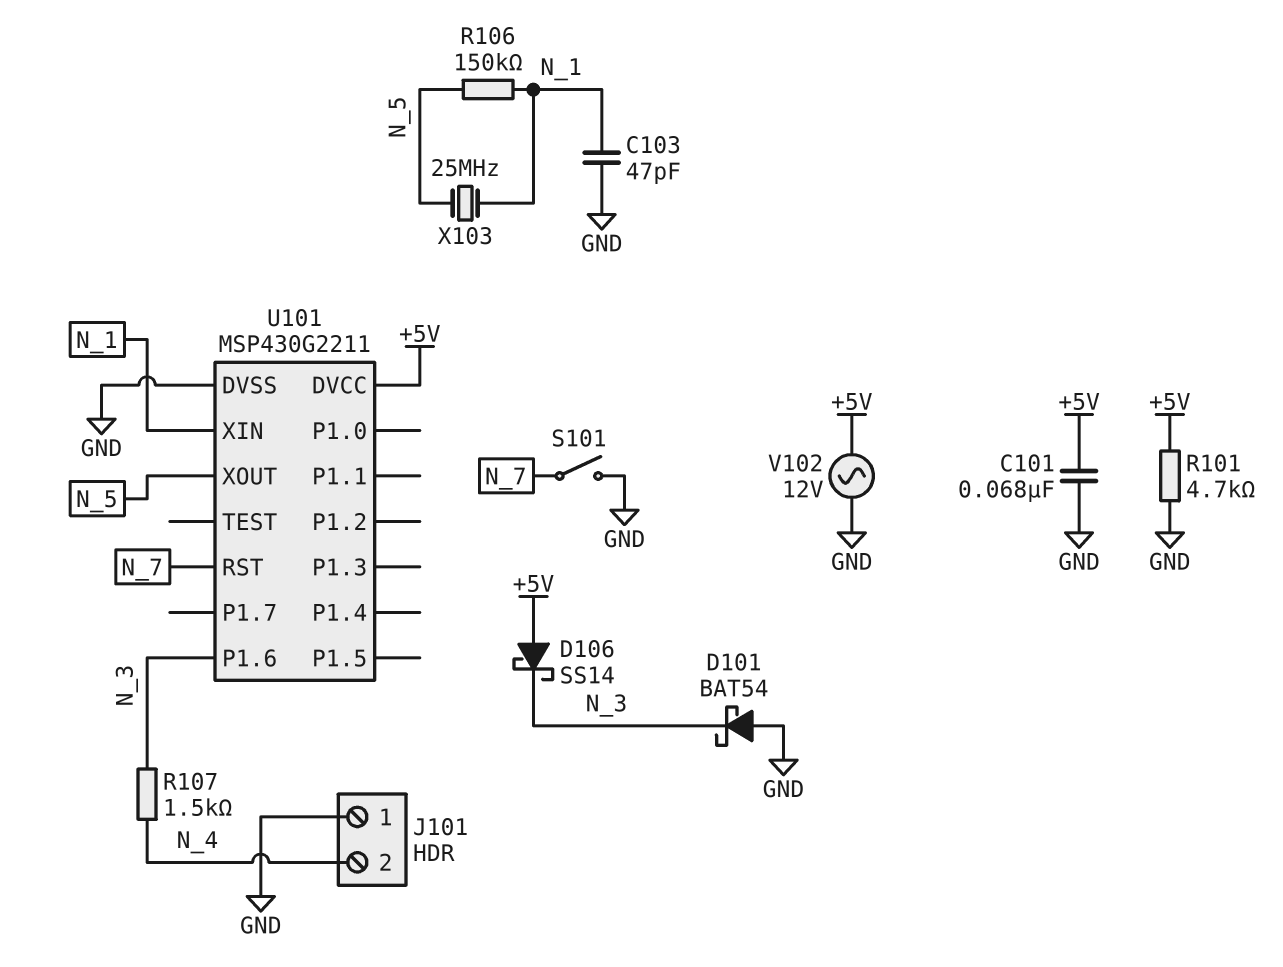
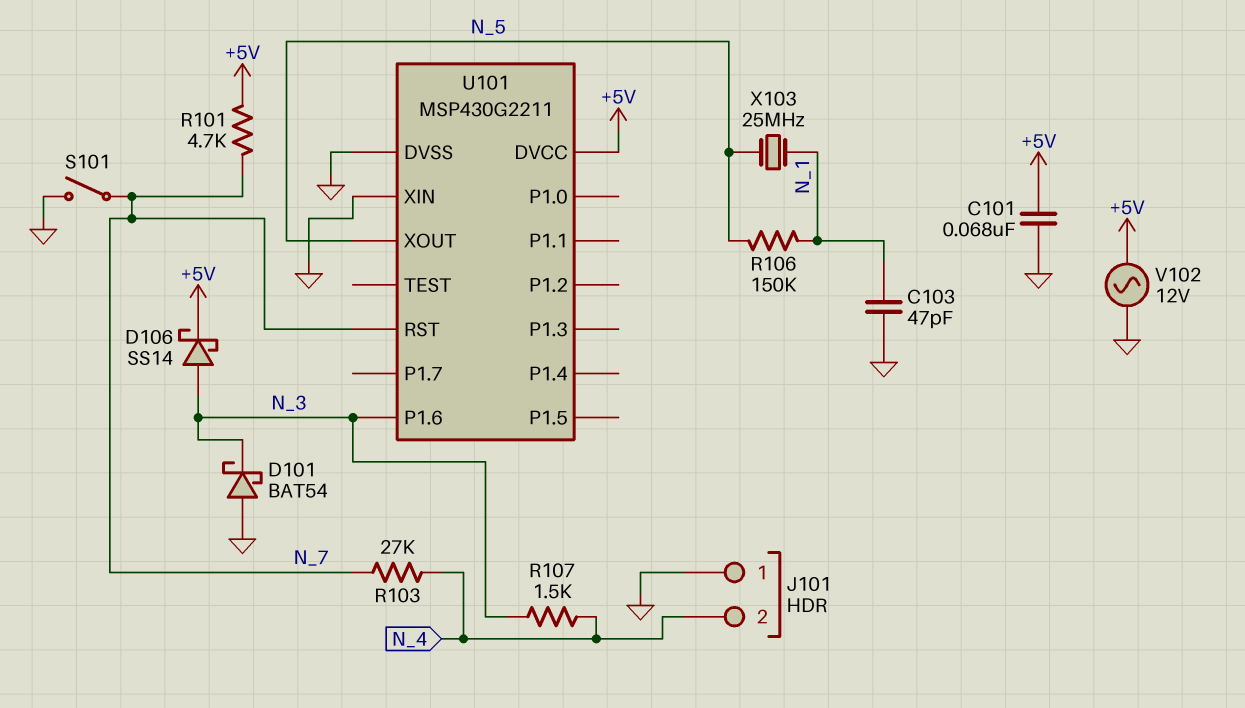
D106: schottky SS14 (A +5V, K N_3) -> schottky SS14 (A N_3, K +5V)
R101: 4.7k (+5V, GND) -> 4.7k (+5V, N_7)
R103: none -> 27k (N_4, N_7)
U101 pin XIN: N_1 -> GND

